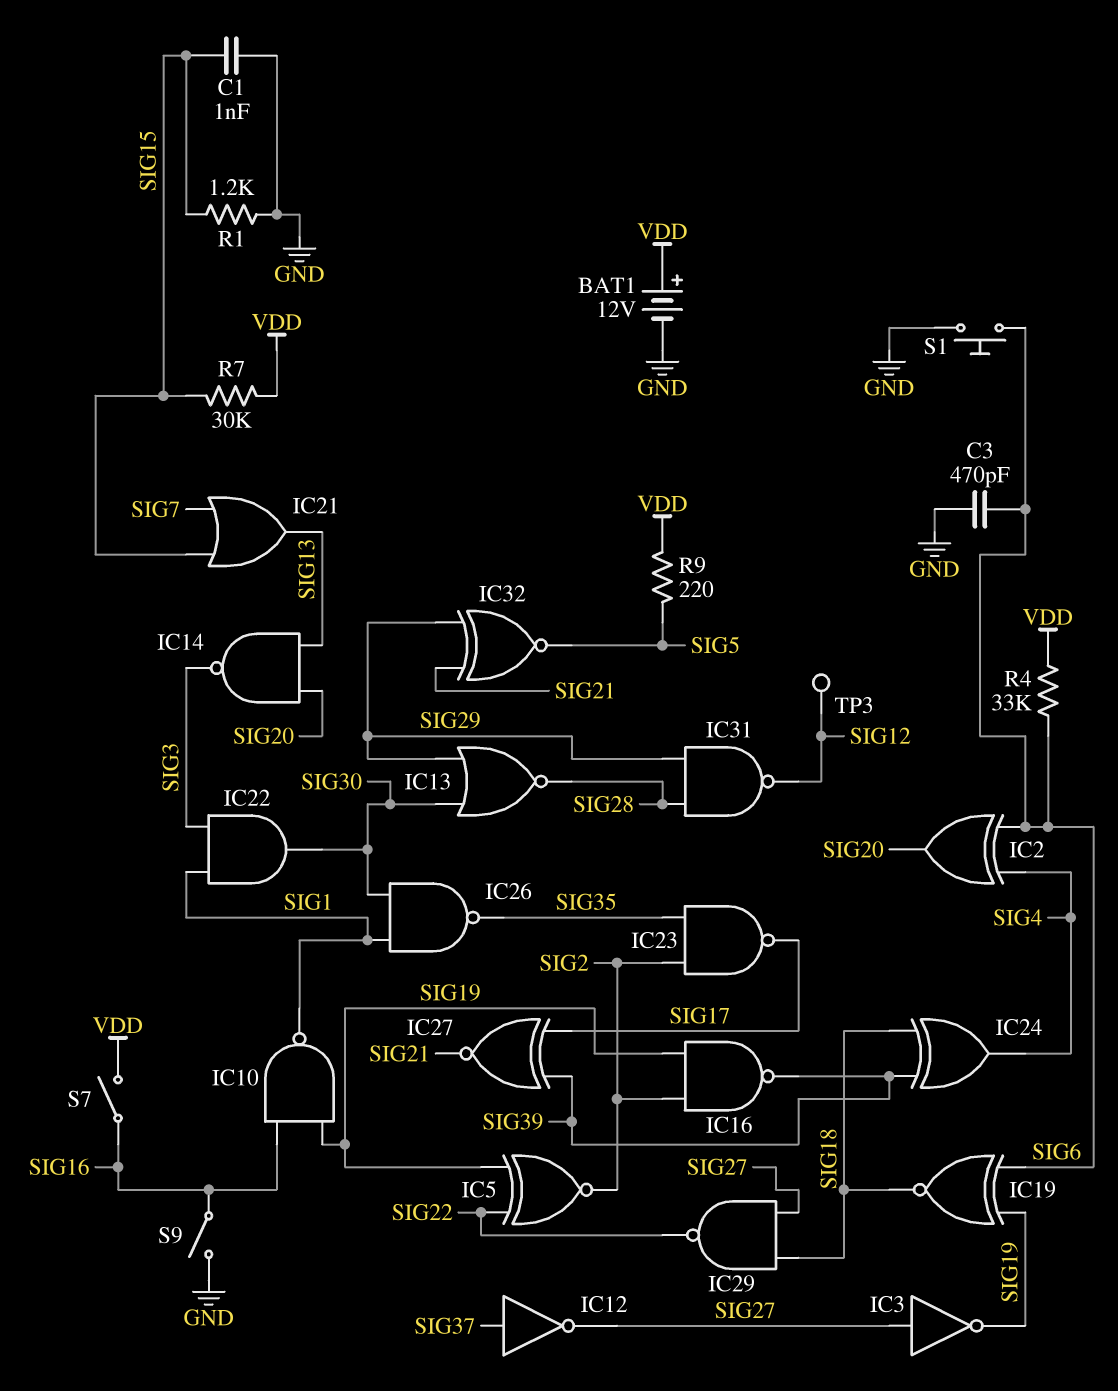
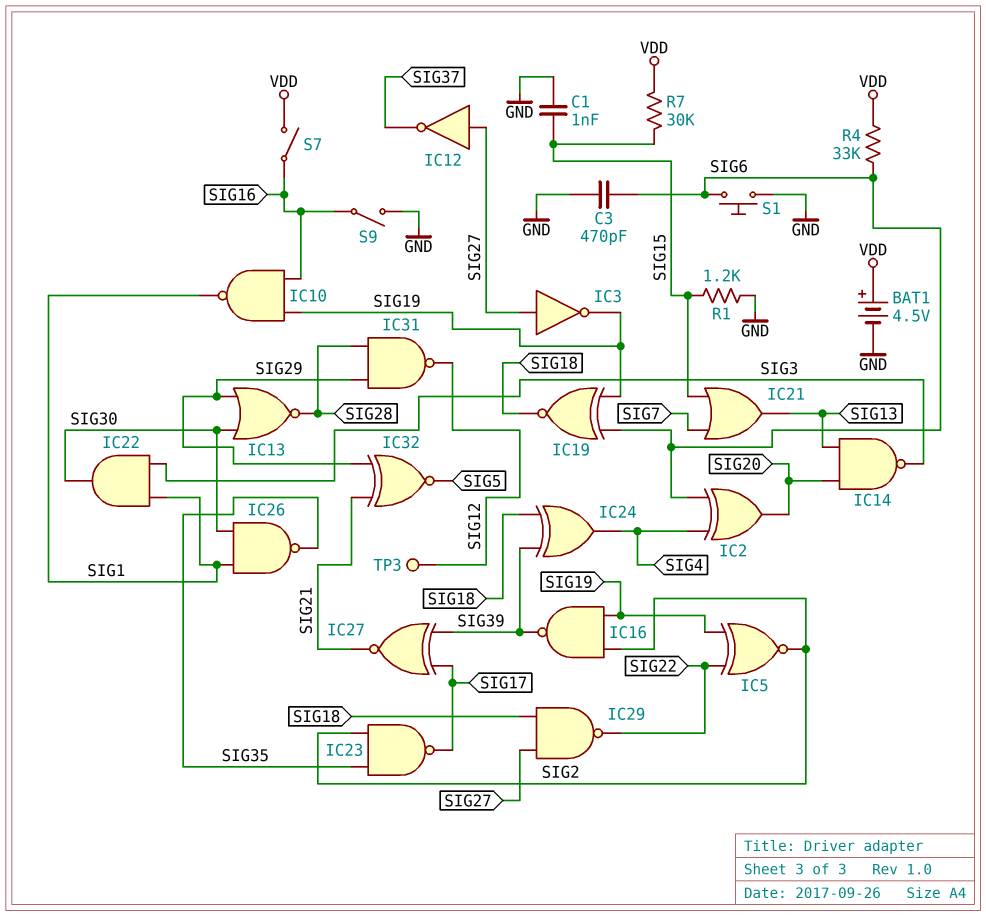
BAT1: 12V (plus VDD, minus GND) -> 4.5V (plus VDD, minus GND)
IC12: NOT (in SIG37, out SIG27) -> NOT (in SIG27, out SIG37)
R9: 220 (SIG5, VDD) -> none

